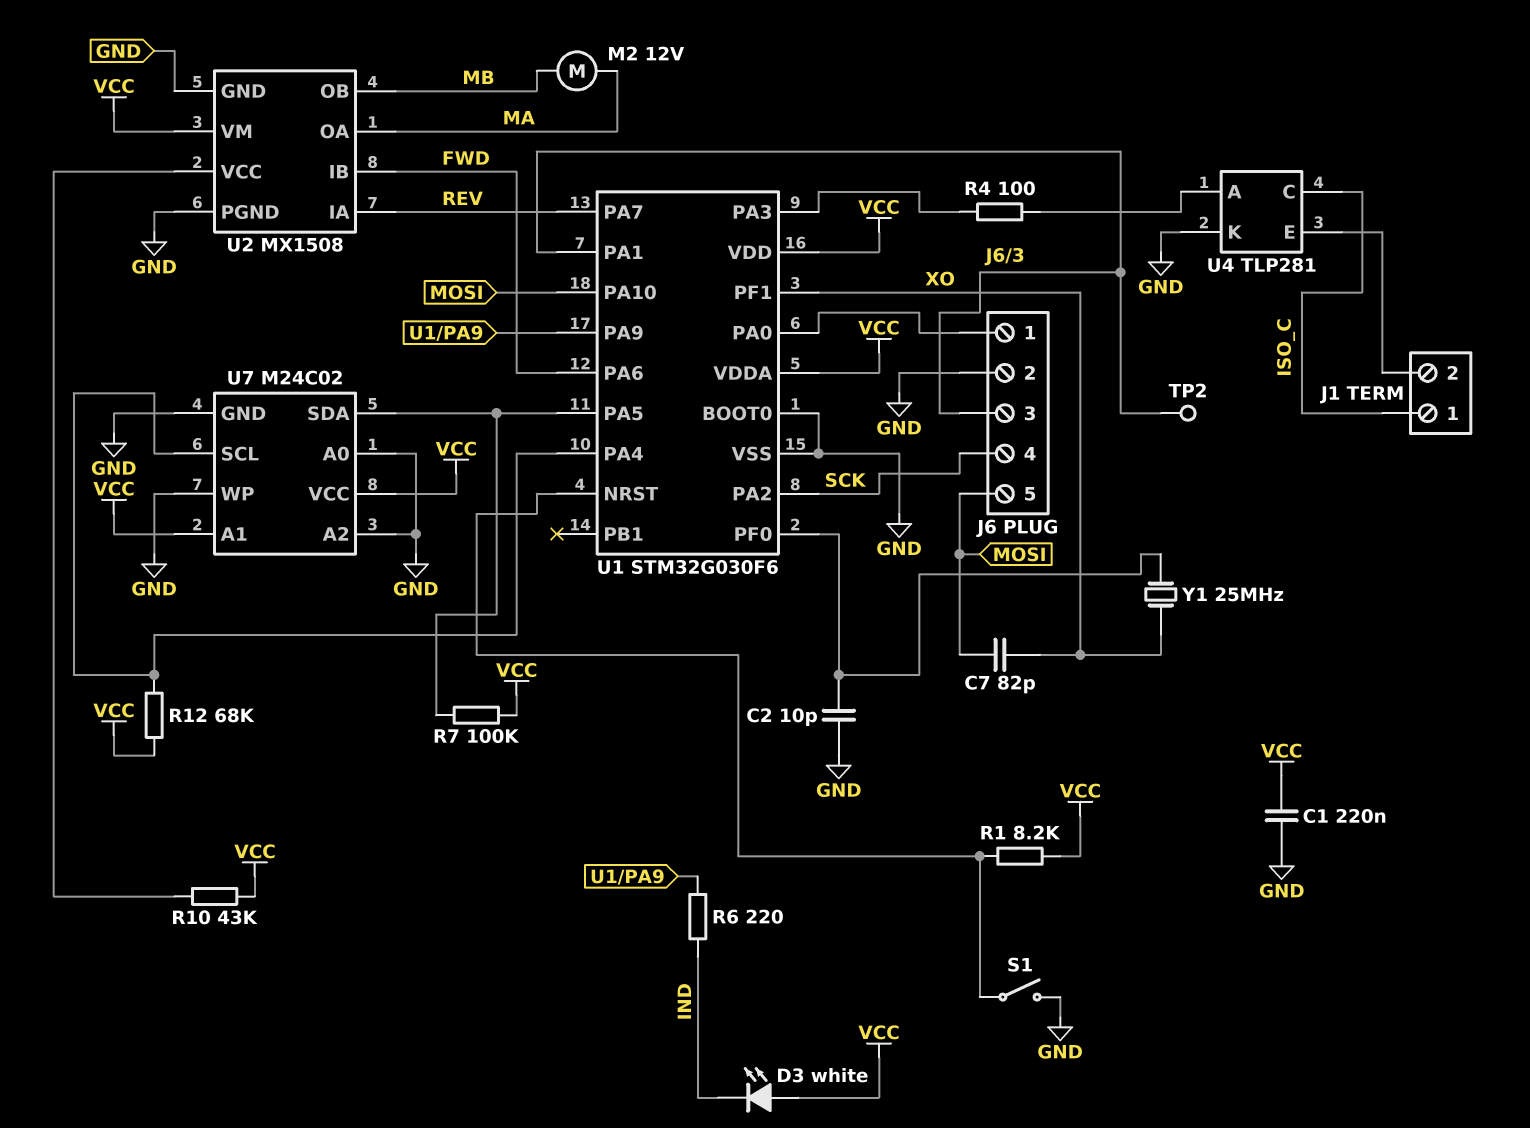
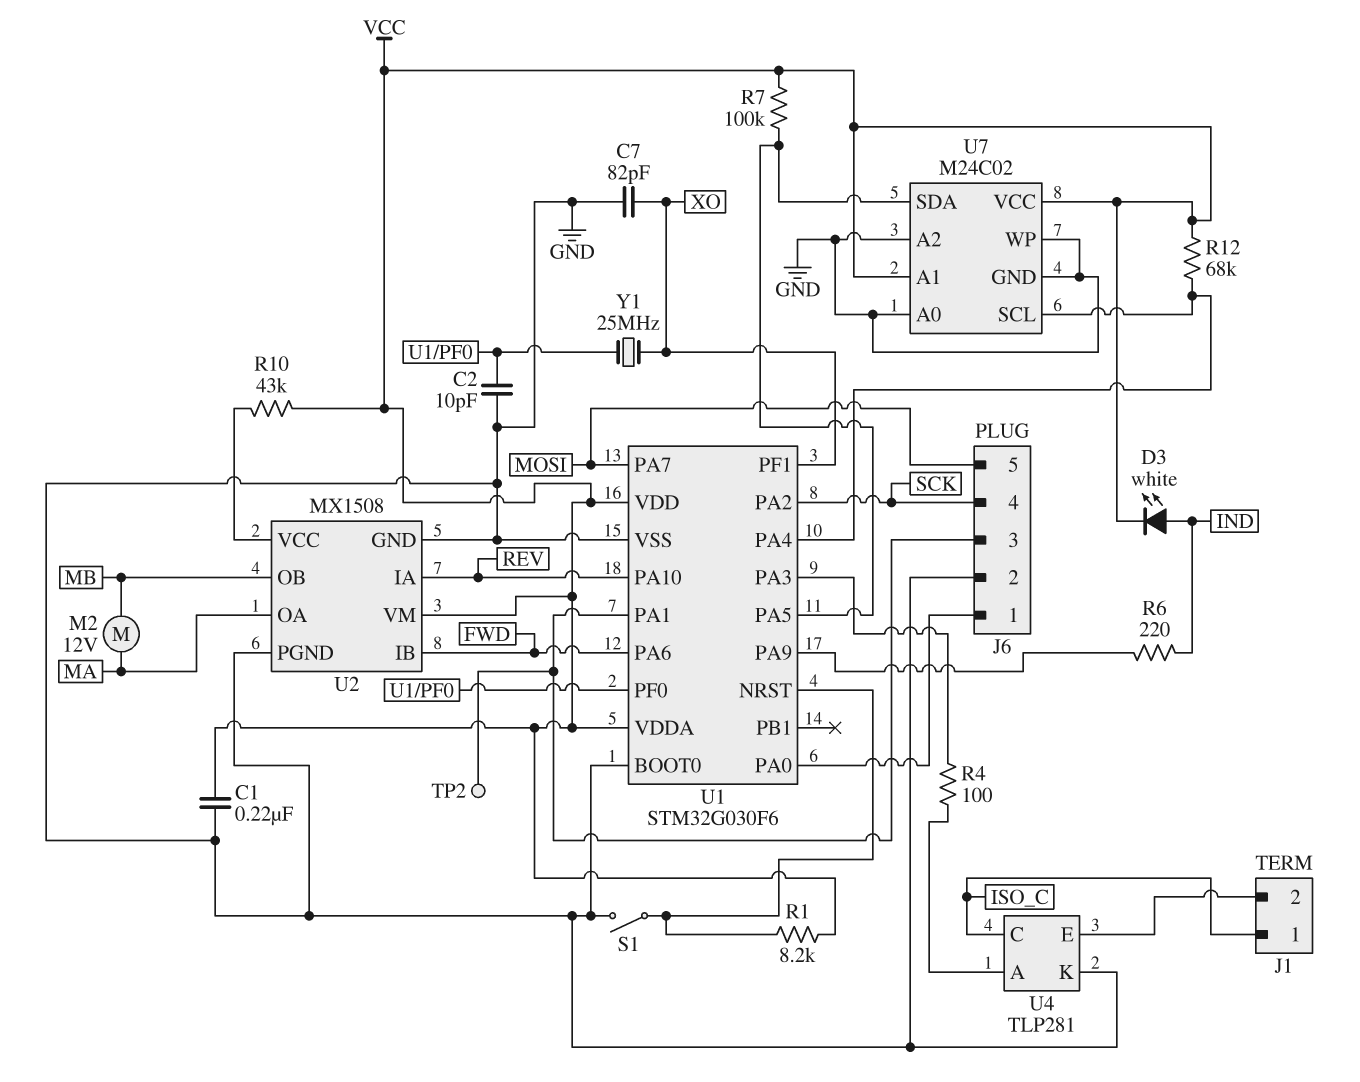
C7: 82pF (MOSI, XO) -> 82pF (GND, XO)
D3: LED white (A VCC, K IND) -> LED white (A IND, K VCC)
U1 pin PA7: REV -> MOSI
U1 pin PA10: MOSI -> REV

